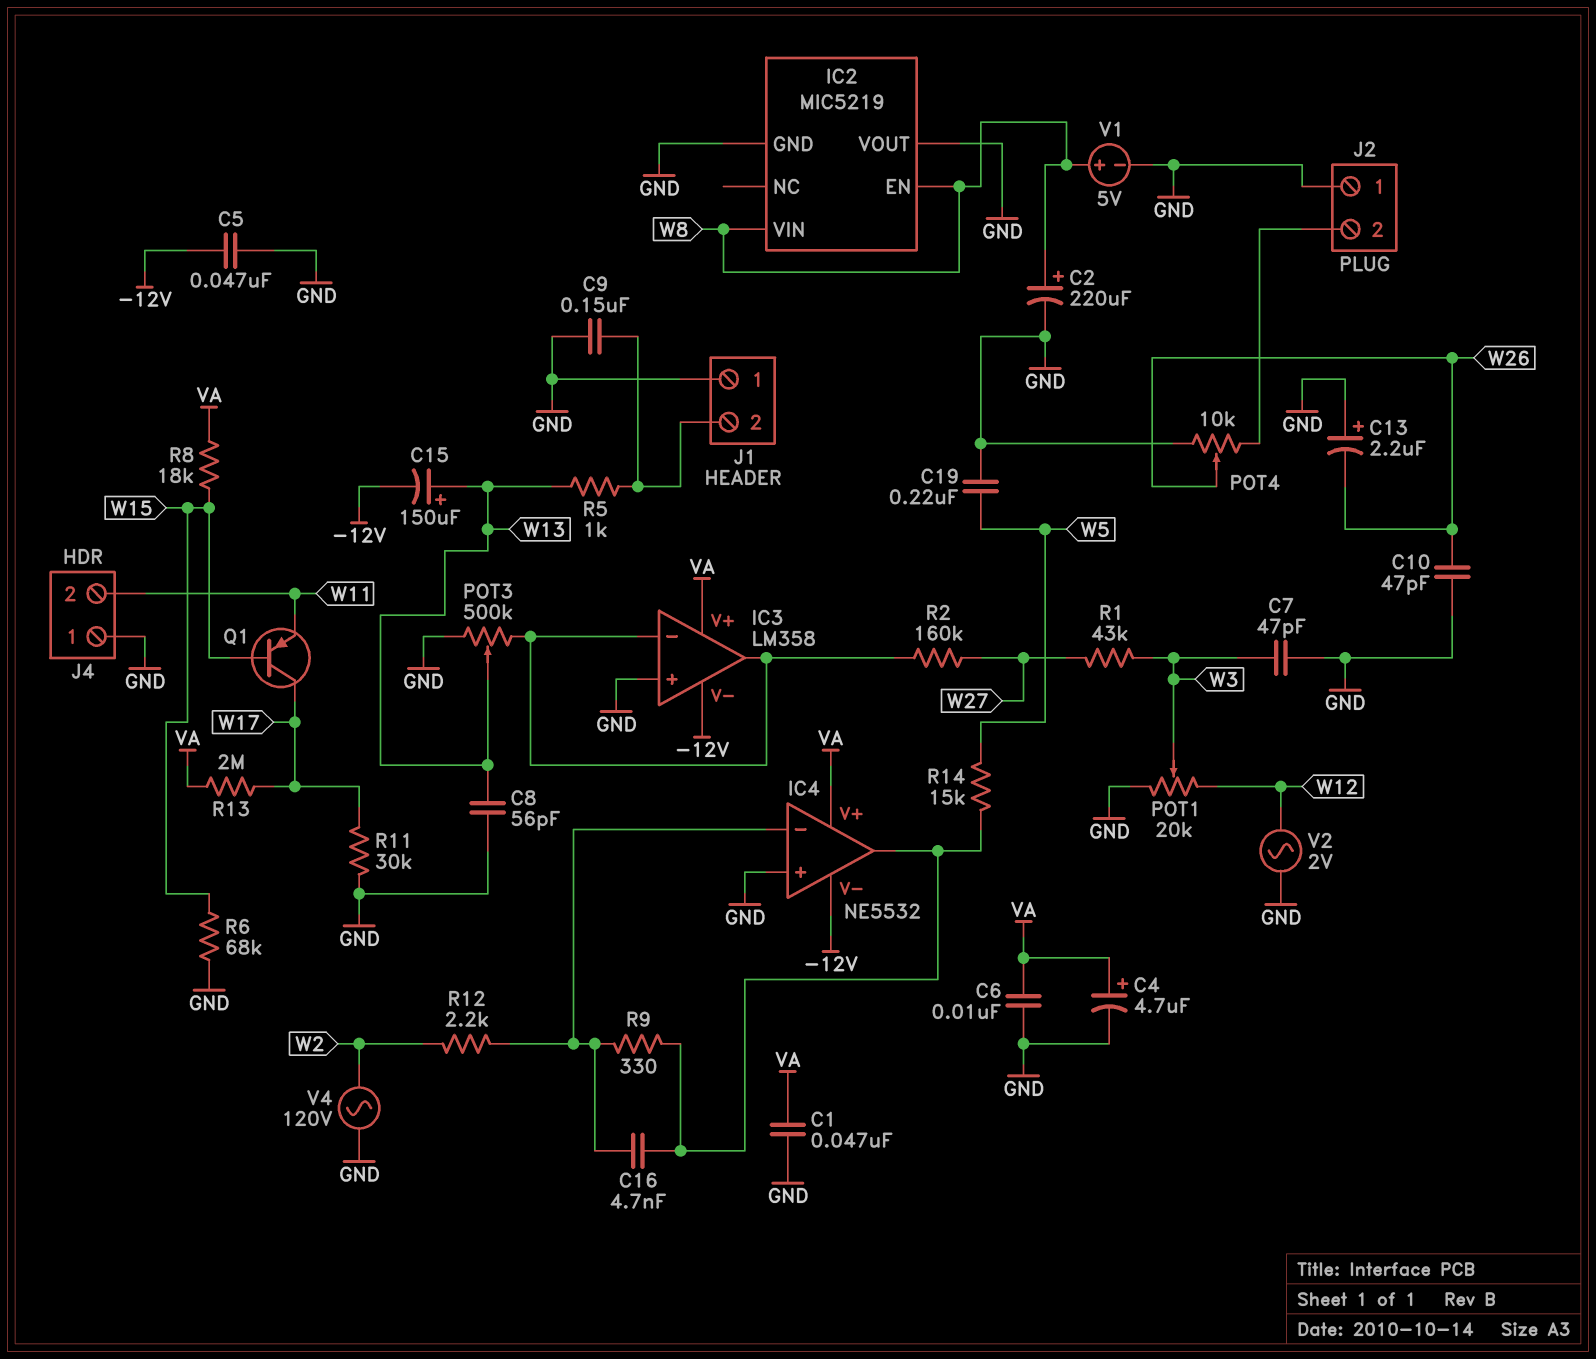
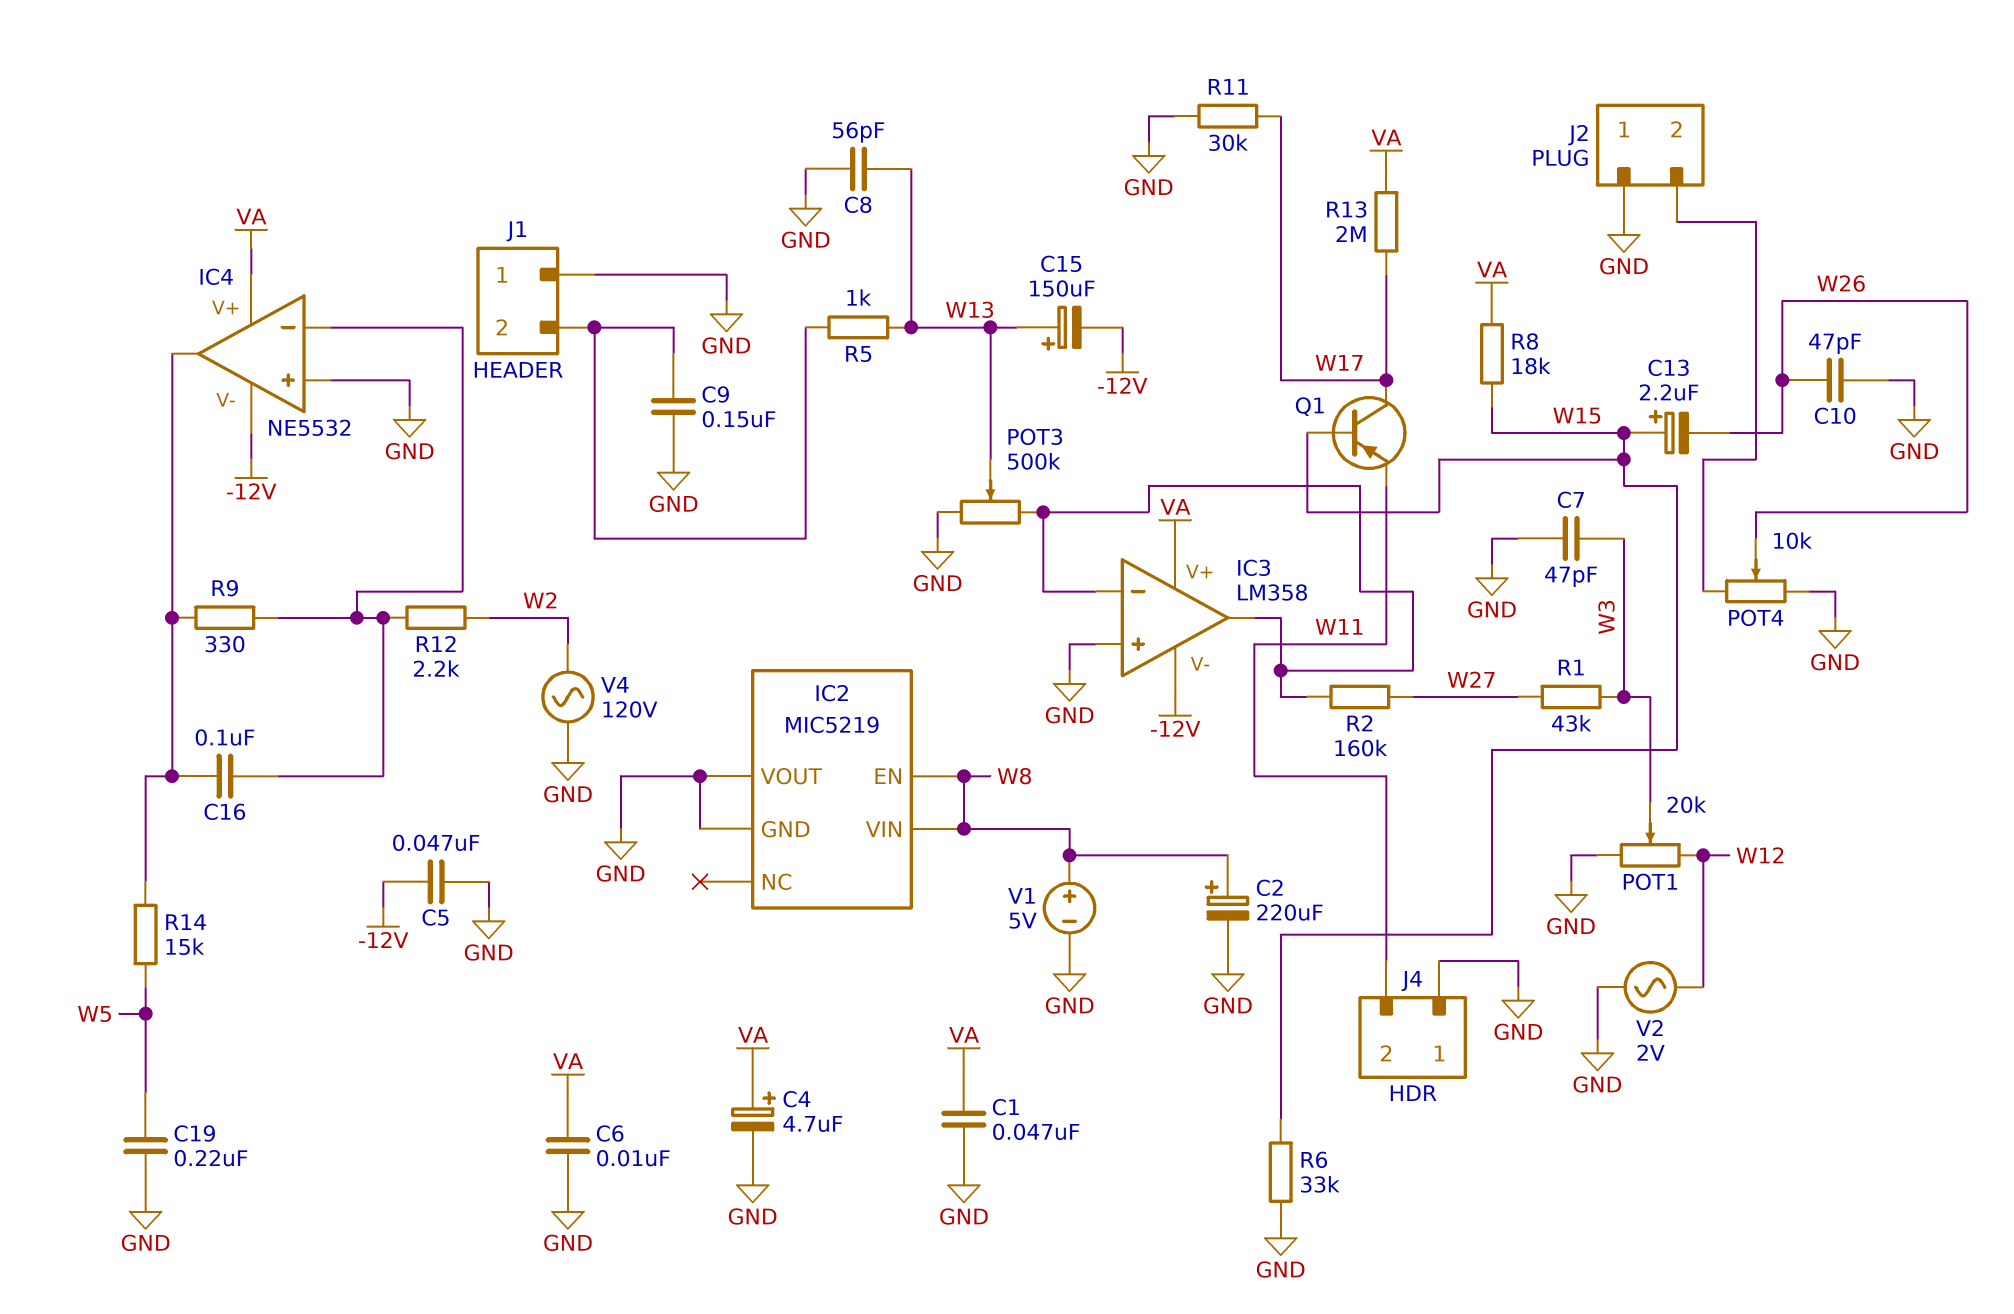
C13: 2.2uF (plus GND, minus W26) -> 2.2uF (plus W15, minus W26)
C16: 4.7nF (IC4/in-, IC4/out) -> 100nF (IC4/in-, IC4/out)
R6: 68k (GND, W15) -> 33k (GND, W15)

